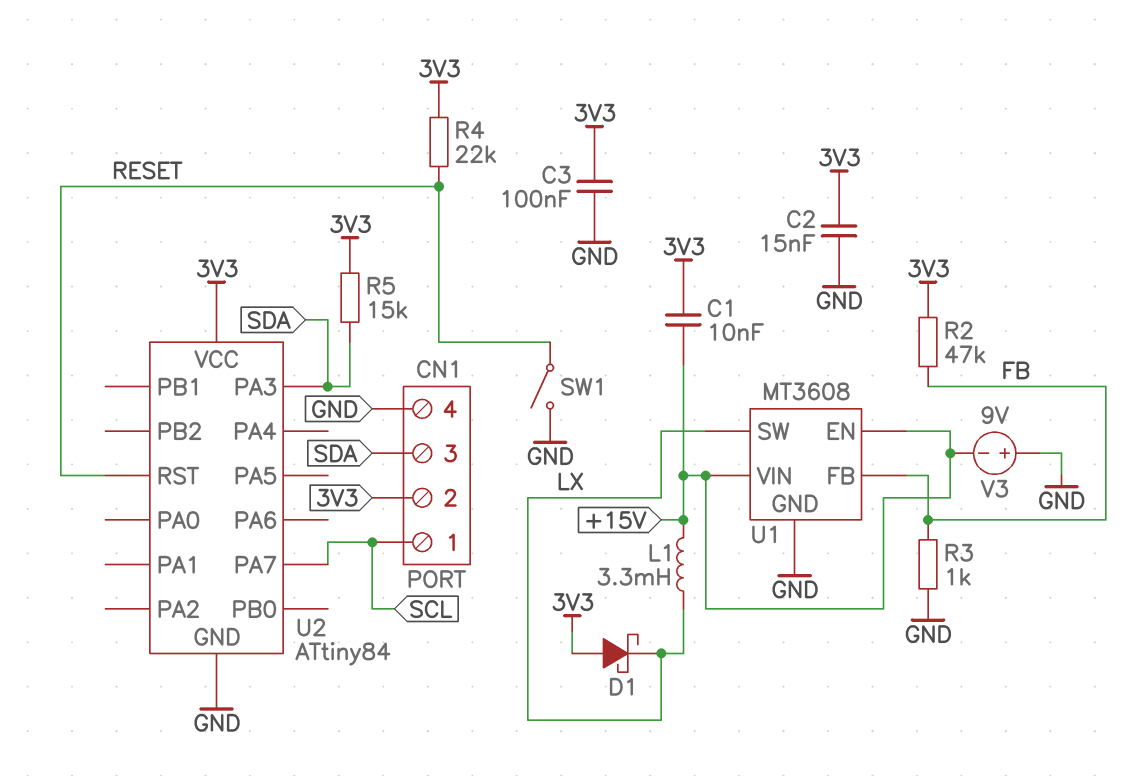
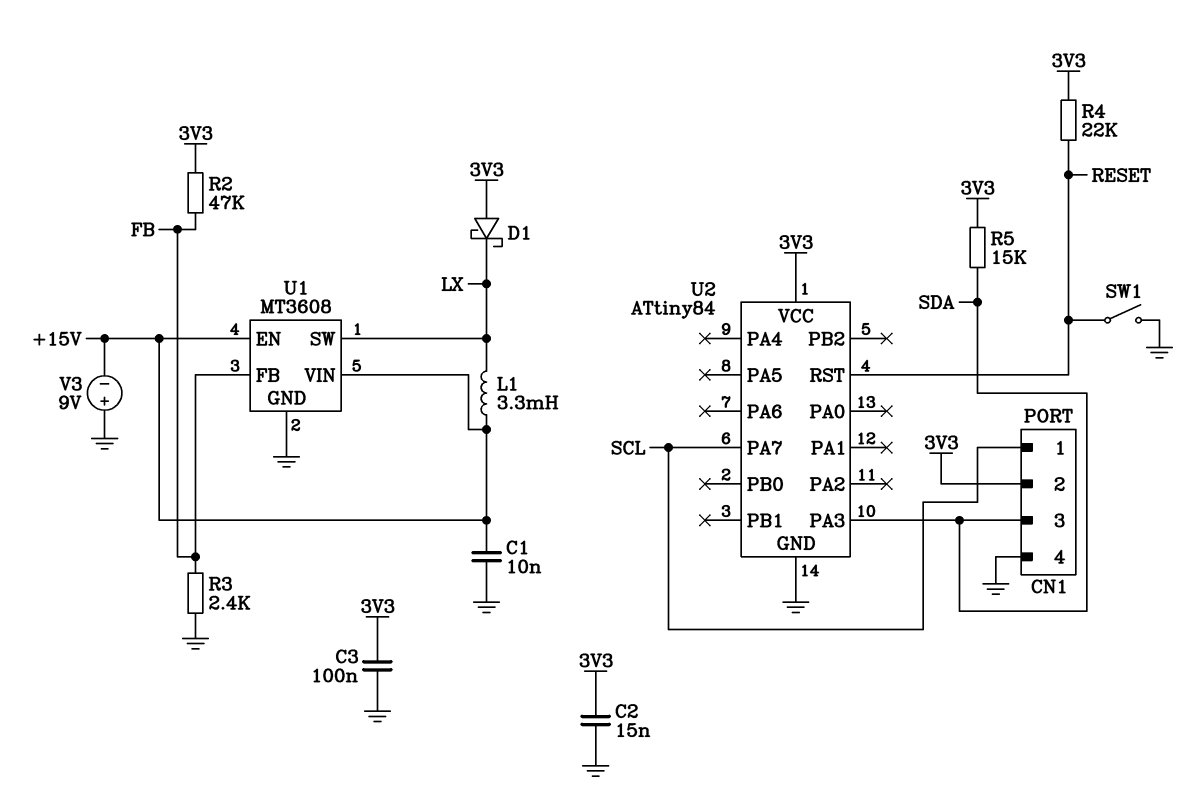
C1: 10nF (+15V, 3V3) -> 10nF (+15V, GND)
R3: 1k (FB, GND) -> 2.4k (FB, GND)

